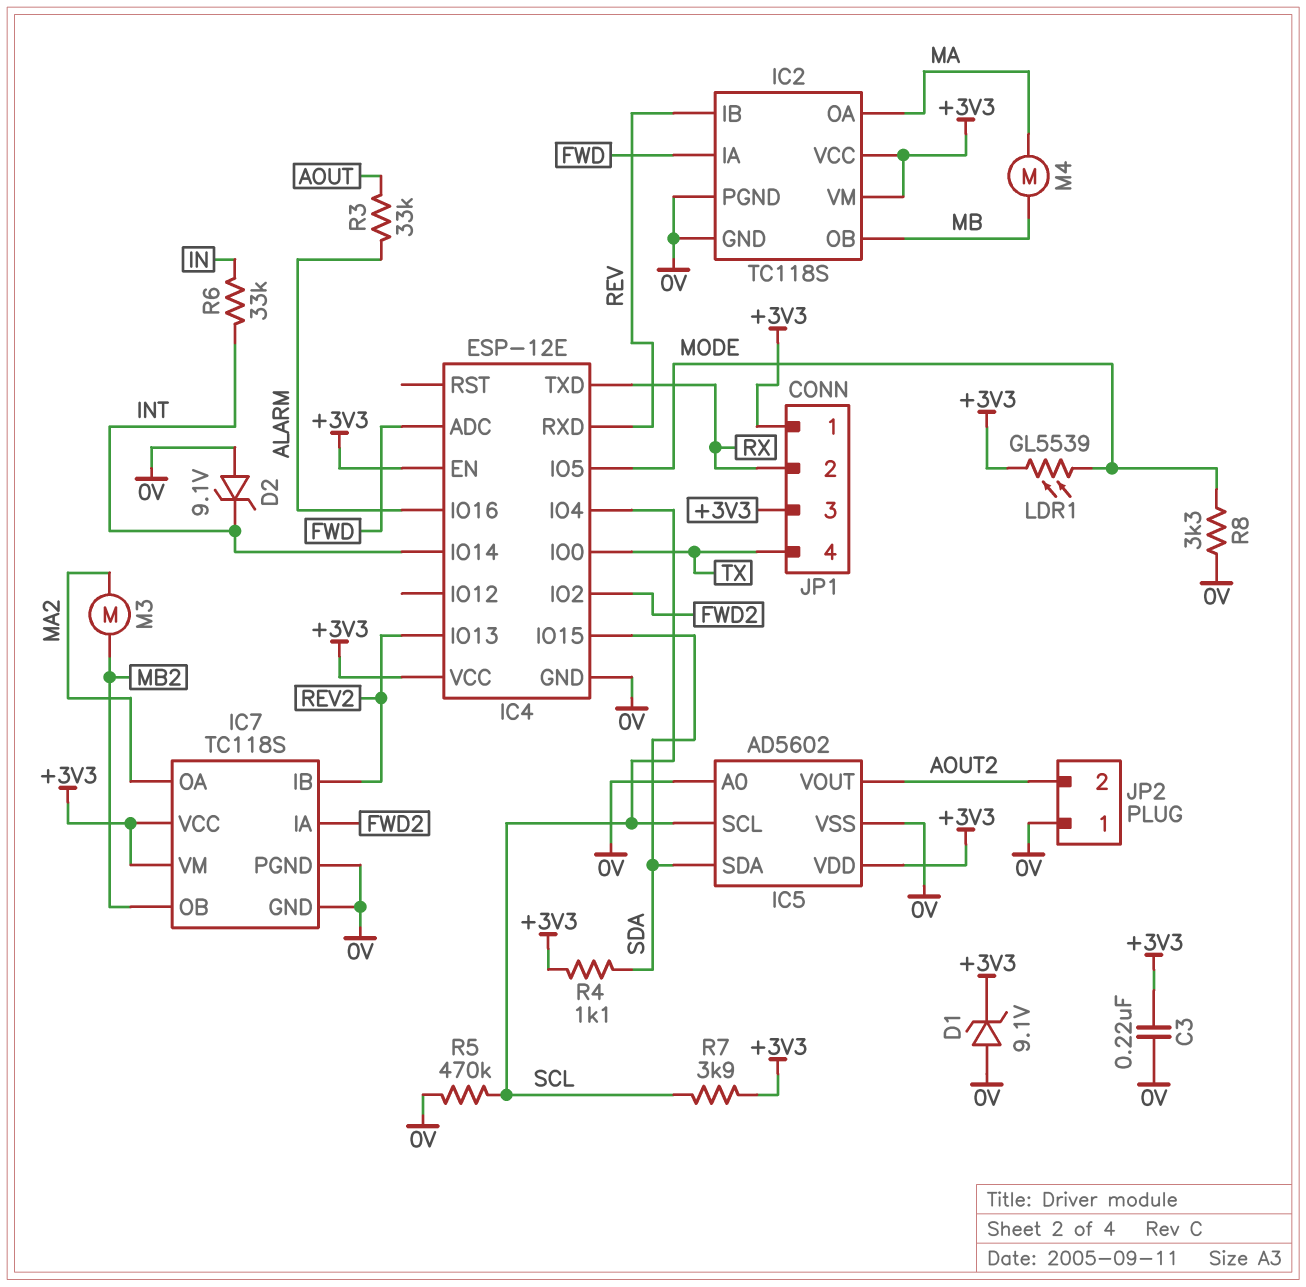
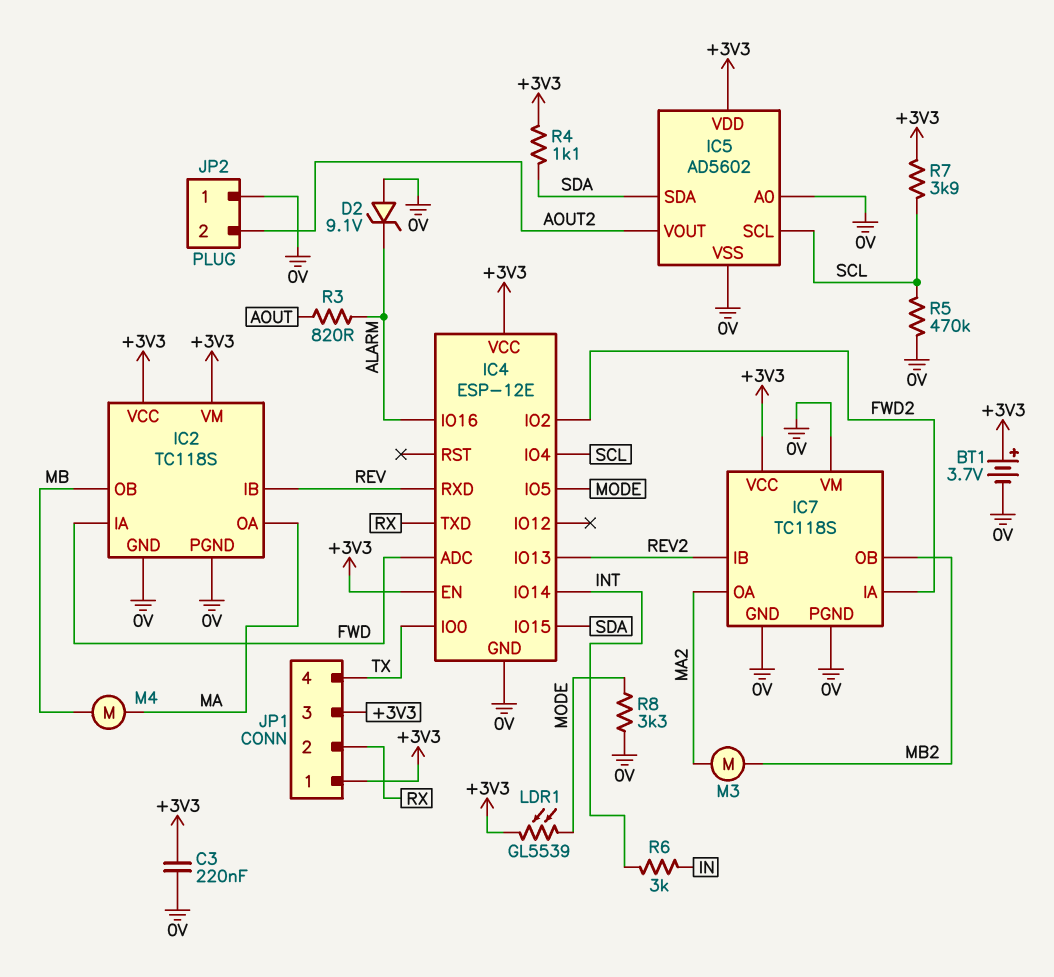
BT1: none -> 3.7V (plus +3V3, minus 0V)
D1: zener 9.1V (A 0V, K +3V3) -> none
D2: zener 9.1V (A 0V, K INT) -> zener 9.1V (A 0V, K ALARM)
IC7 pin VM: +3V3 -> 0V
R3: 33k (ALARM, AOUT) -> 820 (ALARM, AOUT)
R6: 33k (IN, INT) -> 3k (IN, INT)

